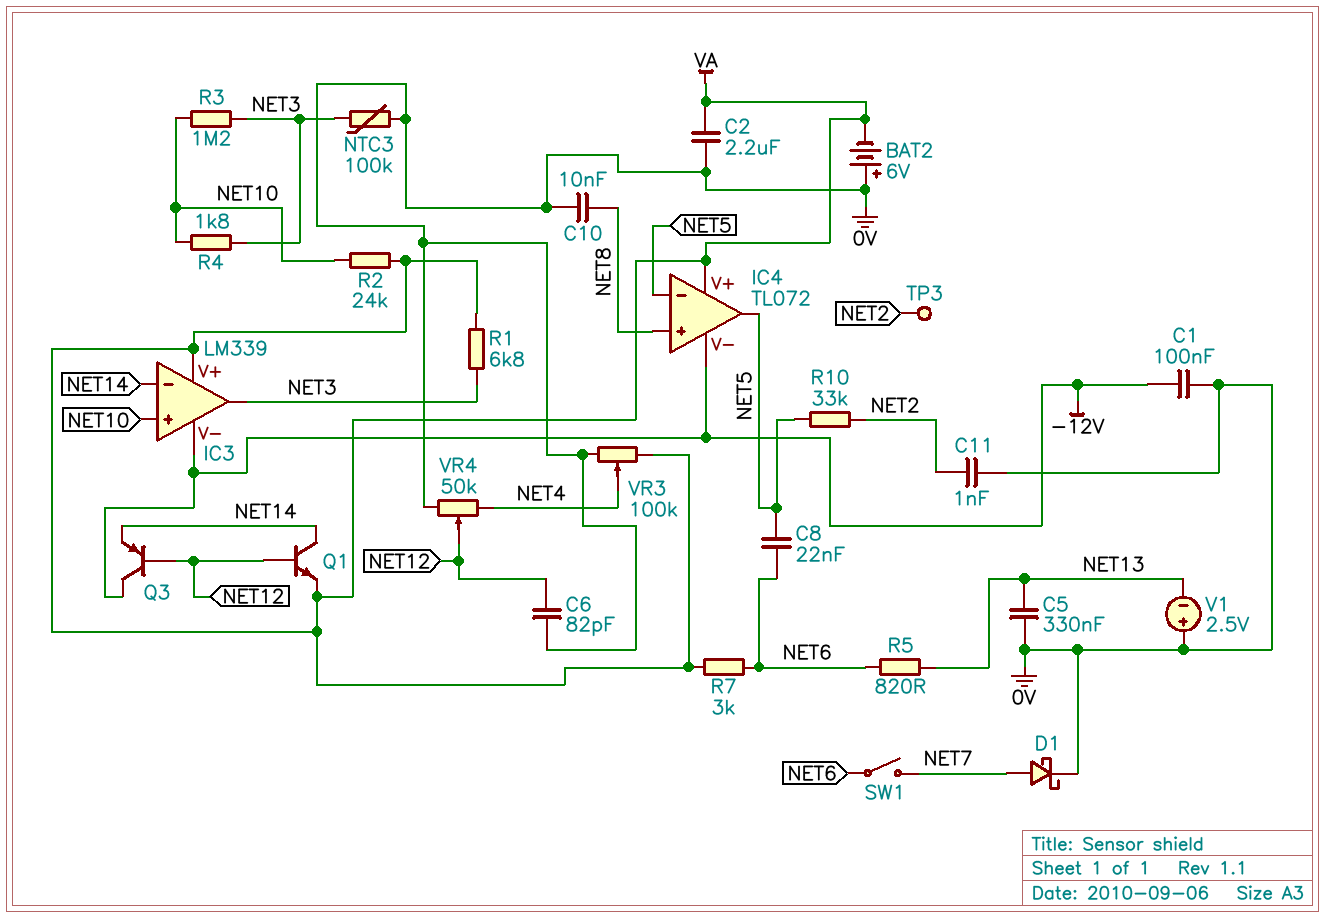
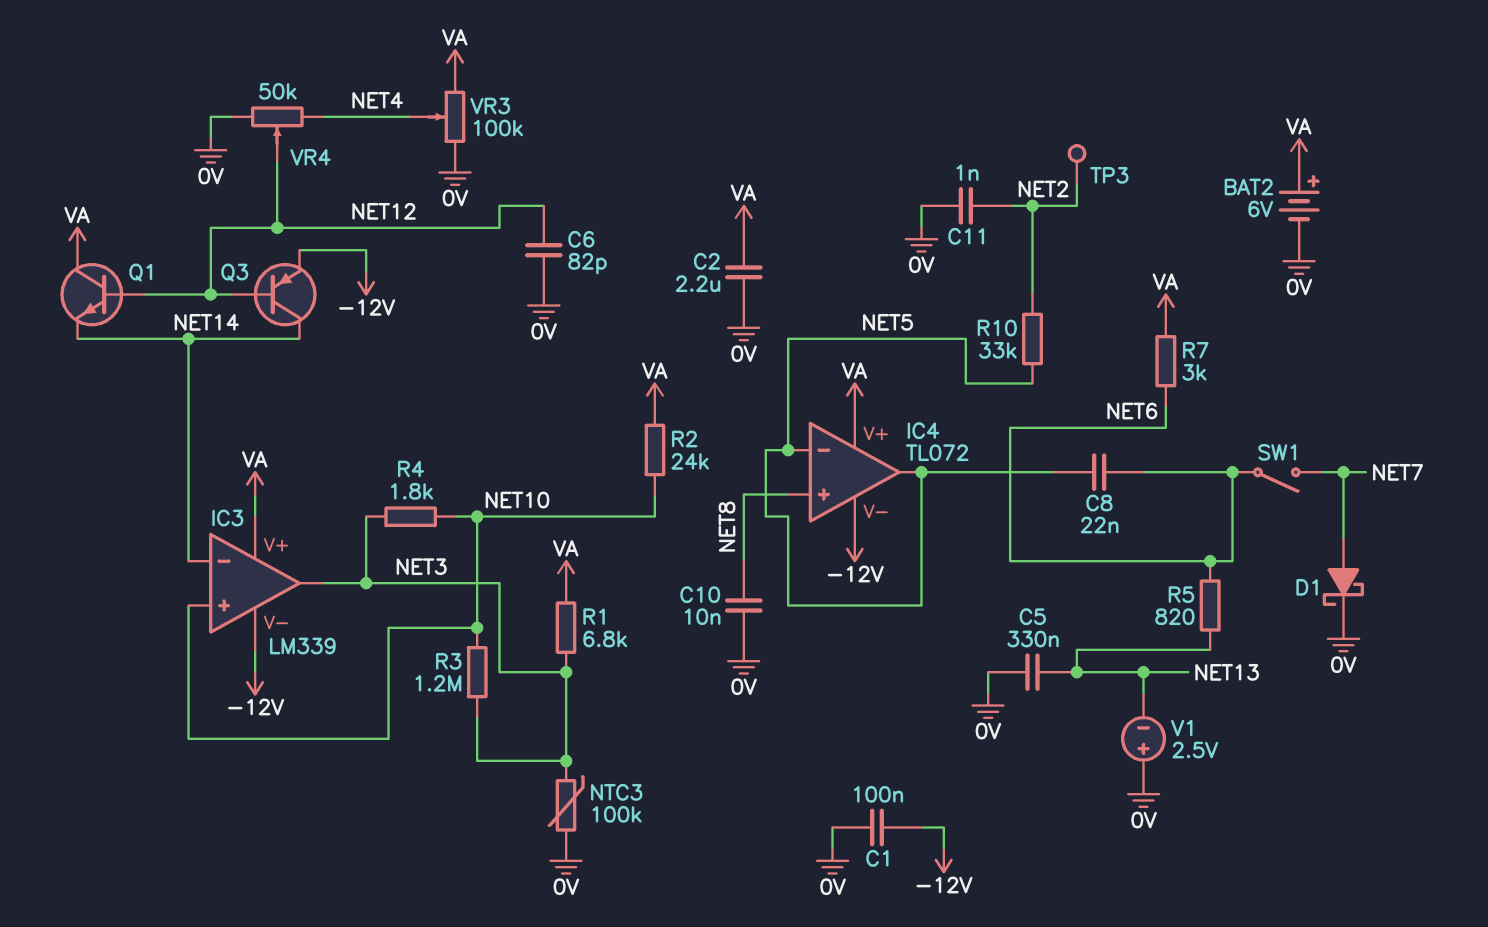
BAT2: 6V (plus 0V, minus VA) -> 6V (plus VA, minus 0V)
Q1: NPN (B NET12, C NET14, E VA) -> NPN (B NET12, C VA, E NET14)
Q3: PNP (B NET12, C -12V, E NET14) -> PNP (B NET12, C NET14, E -12V)

